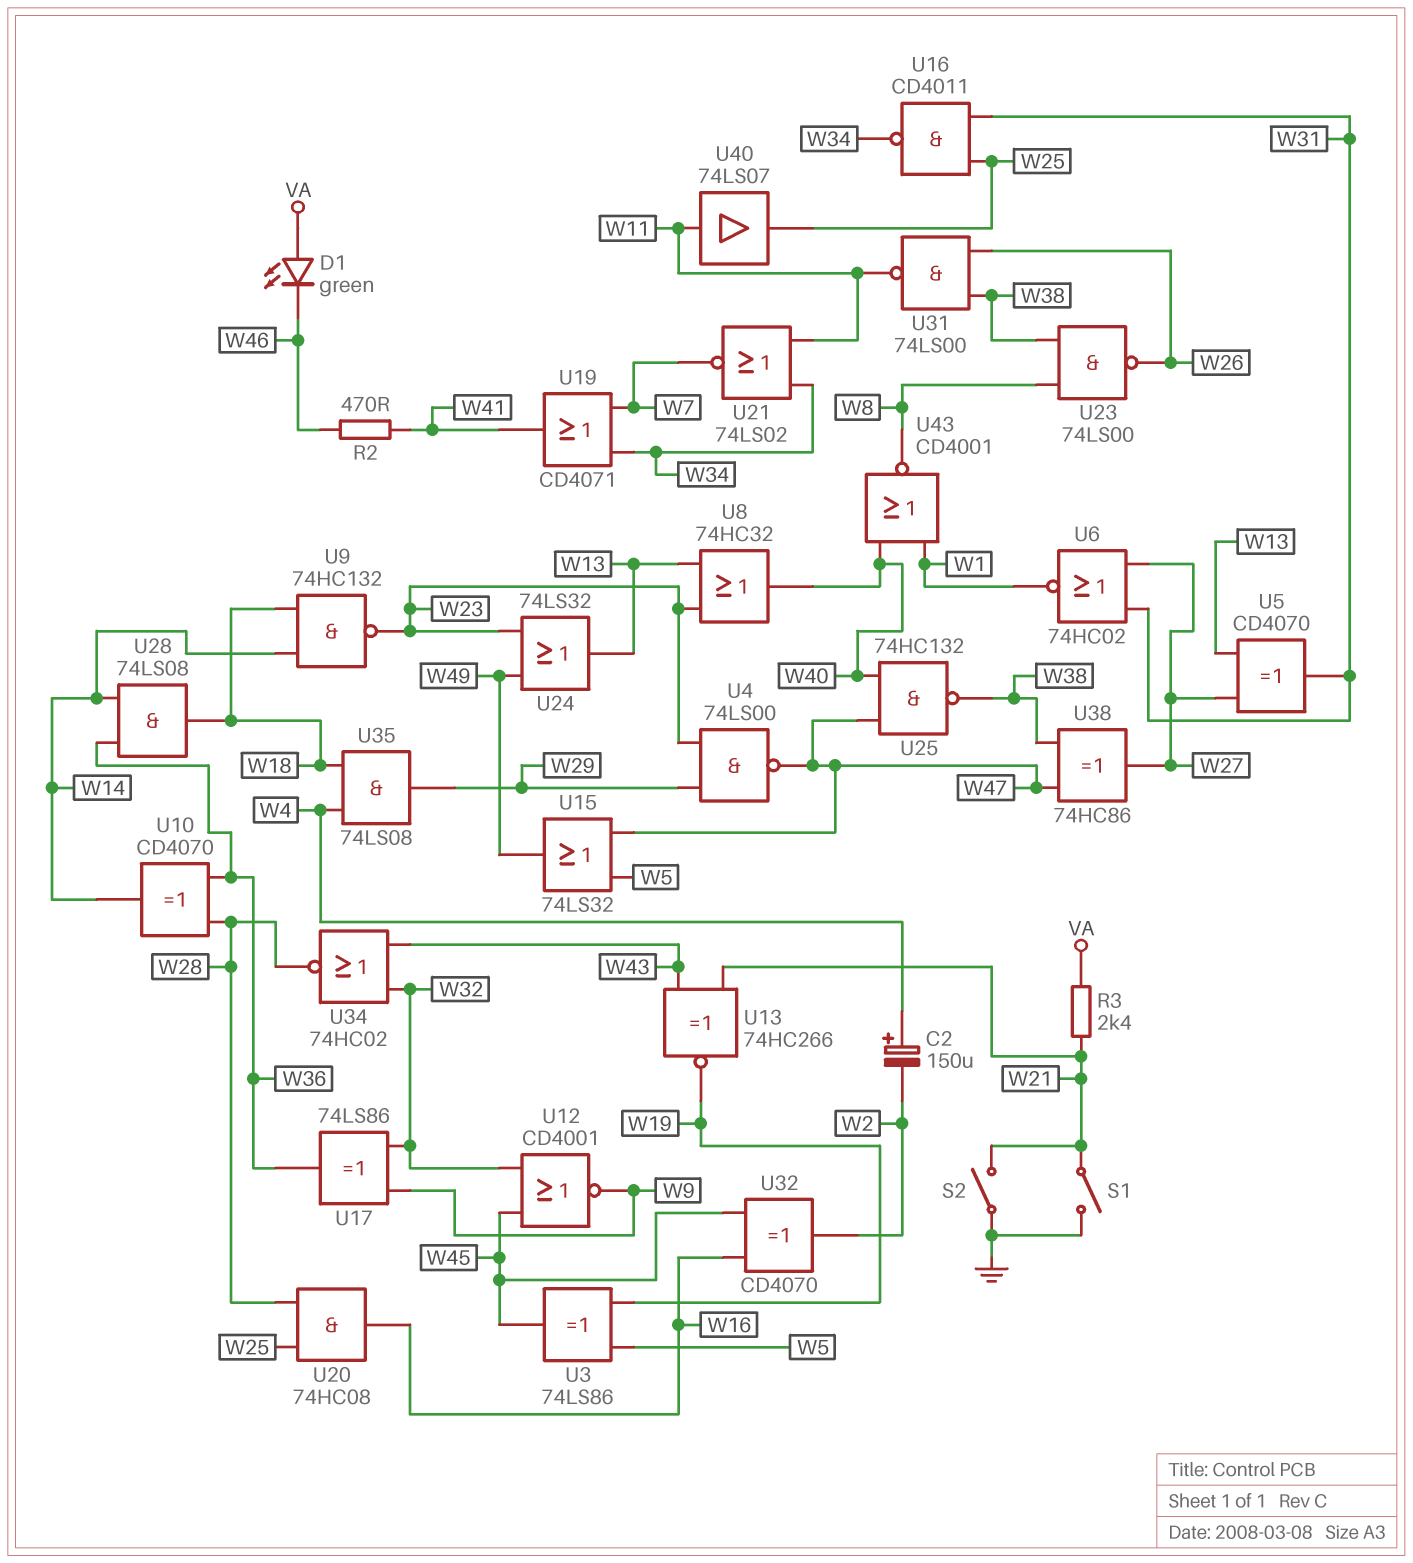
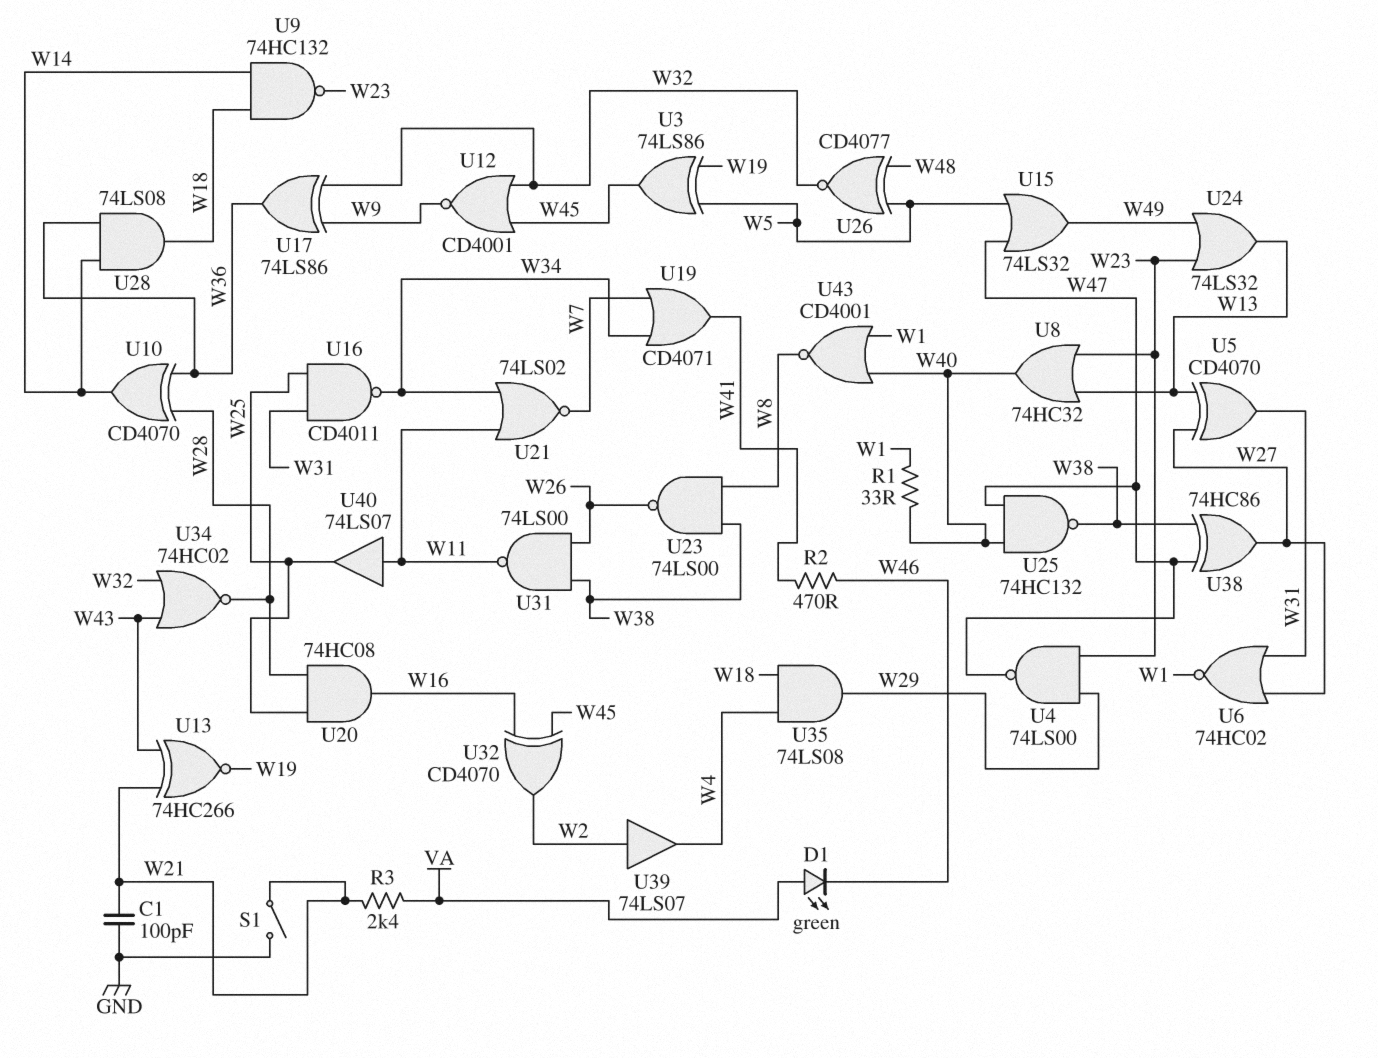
C1: none -> 100pF (GND, W21)
C2: 150uF (plus W4, minus W2) -> none
R1: none -> 33 (W1, W40)
S2: switch (GND, W21) -> none
U26: none -> XNOR CD4077 (in W5, in W48, out W32)
U39: none -> buffer 74LS07 (in W2, out W4)

